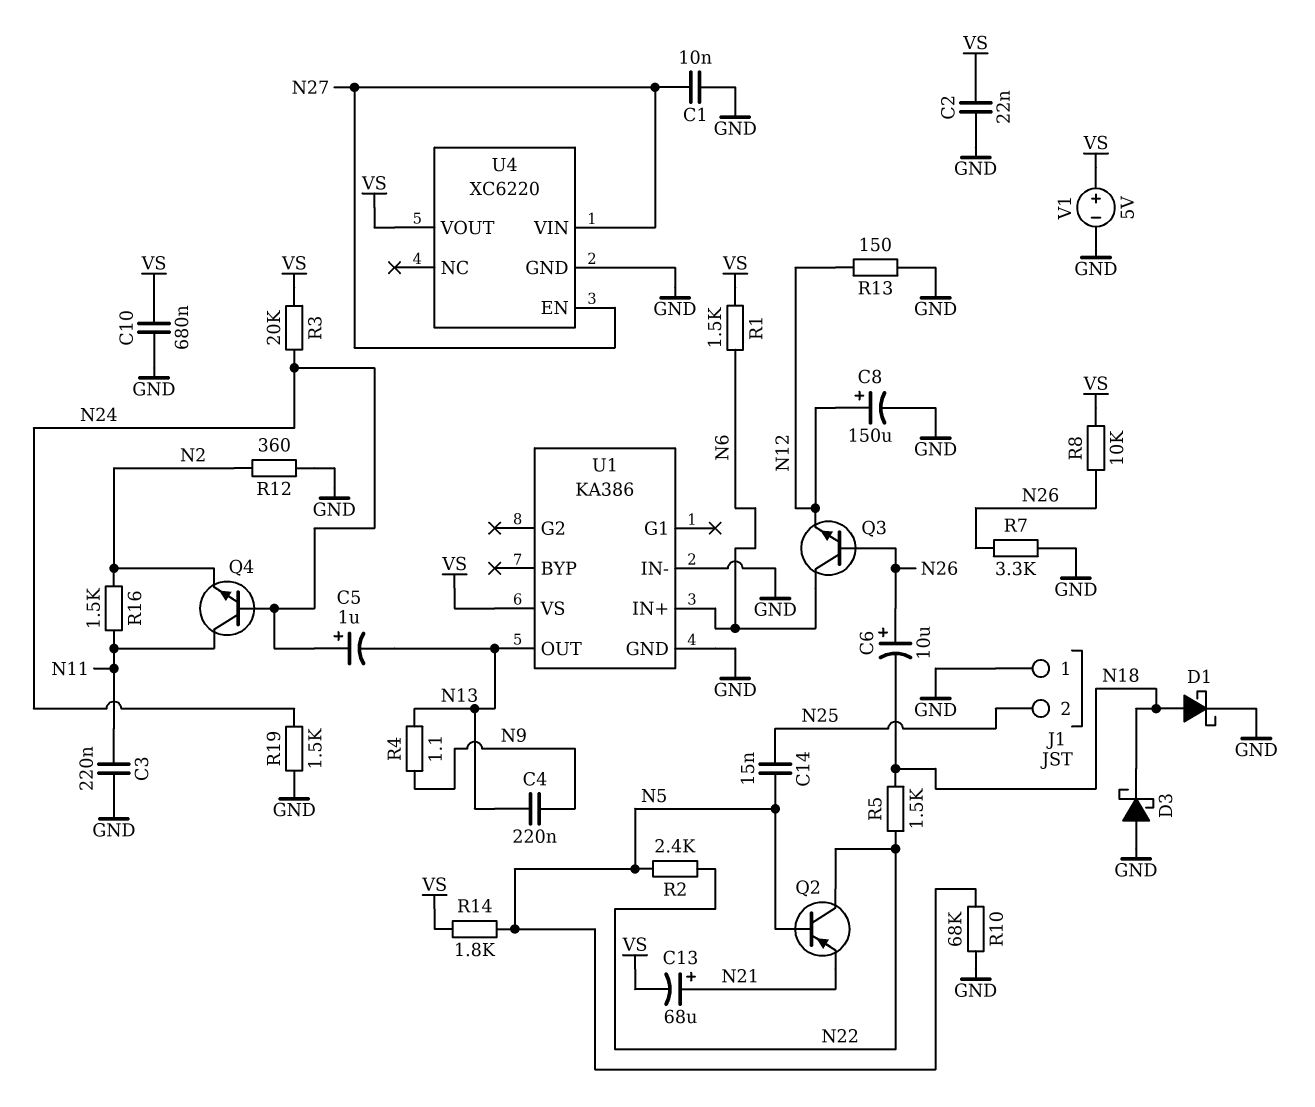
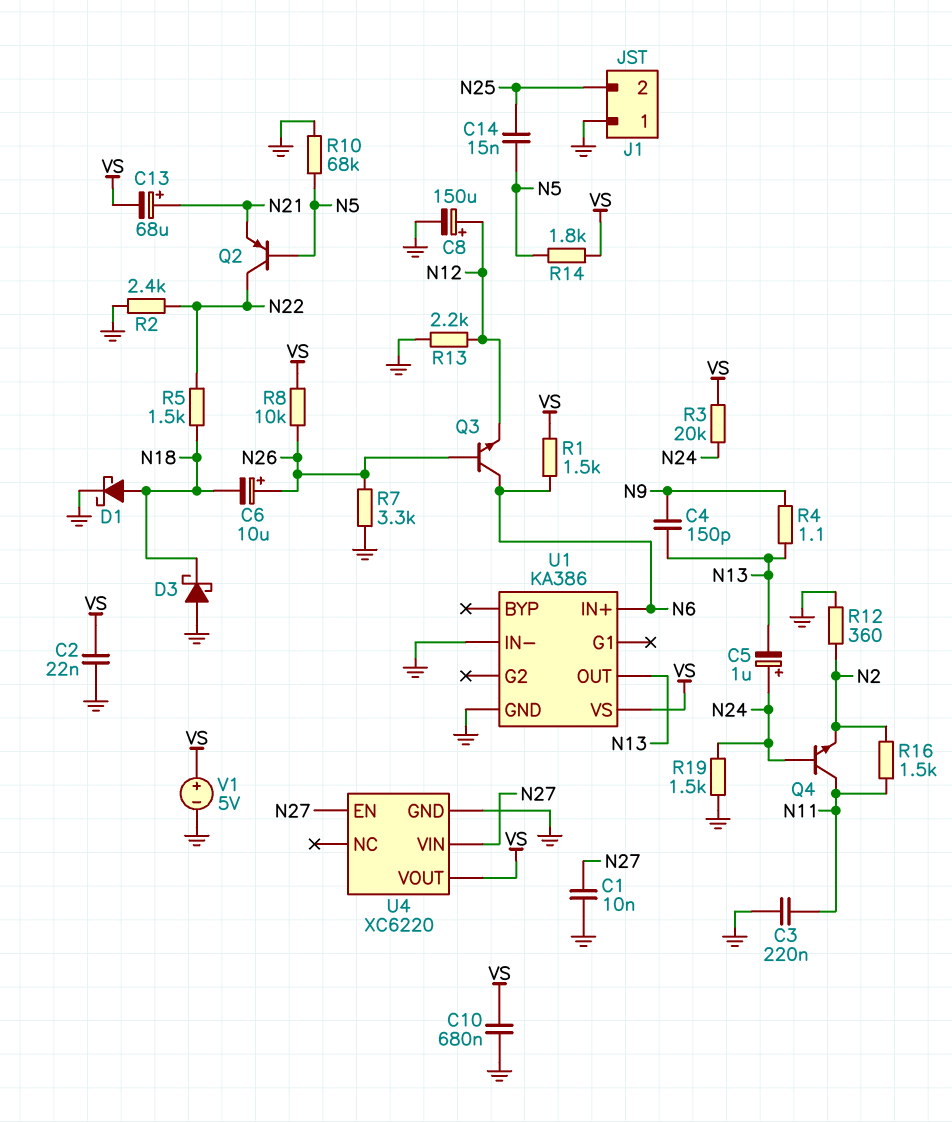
C4: 220nF (N9, N13) -> 150pF (N9, N13)
R2: 2.4k (N5, N22) -> 2.4k (GND, N22)
R13: 150 (GND, N12) -> 2.2k (GND, N12)

